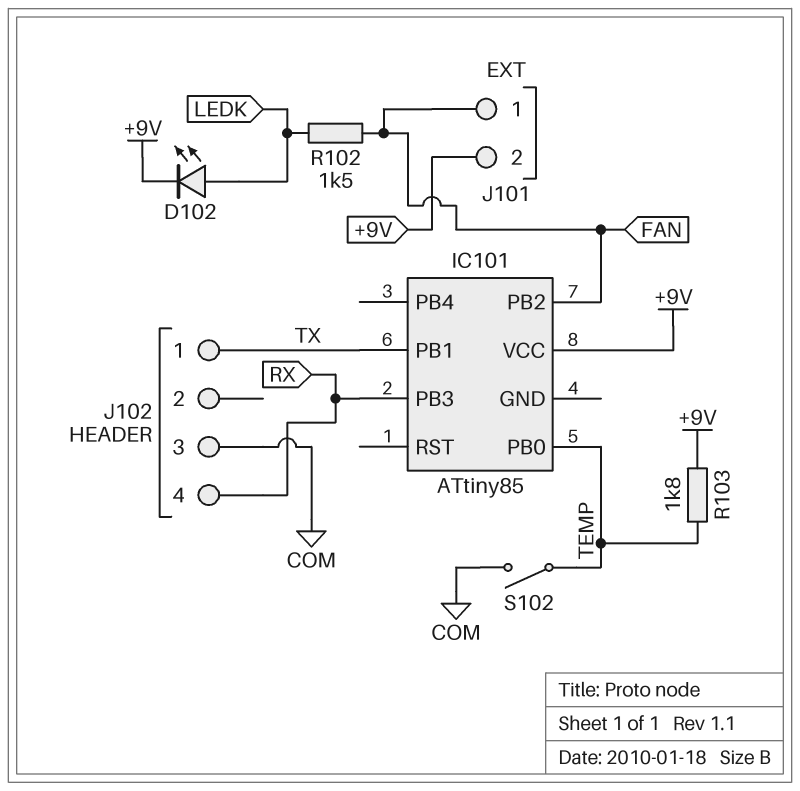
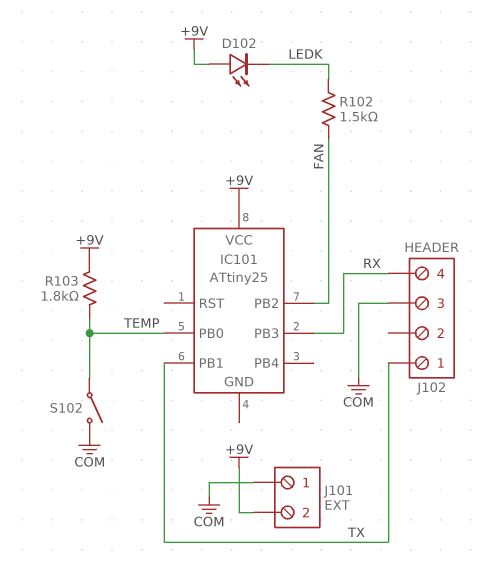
D102: LED (A LEDK, K +9V) -> LED (A +9V, K LEDK)
IC101: ATtiny85 -> ATtiny25
J101 pin 1: FAN -> COM

